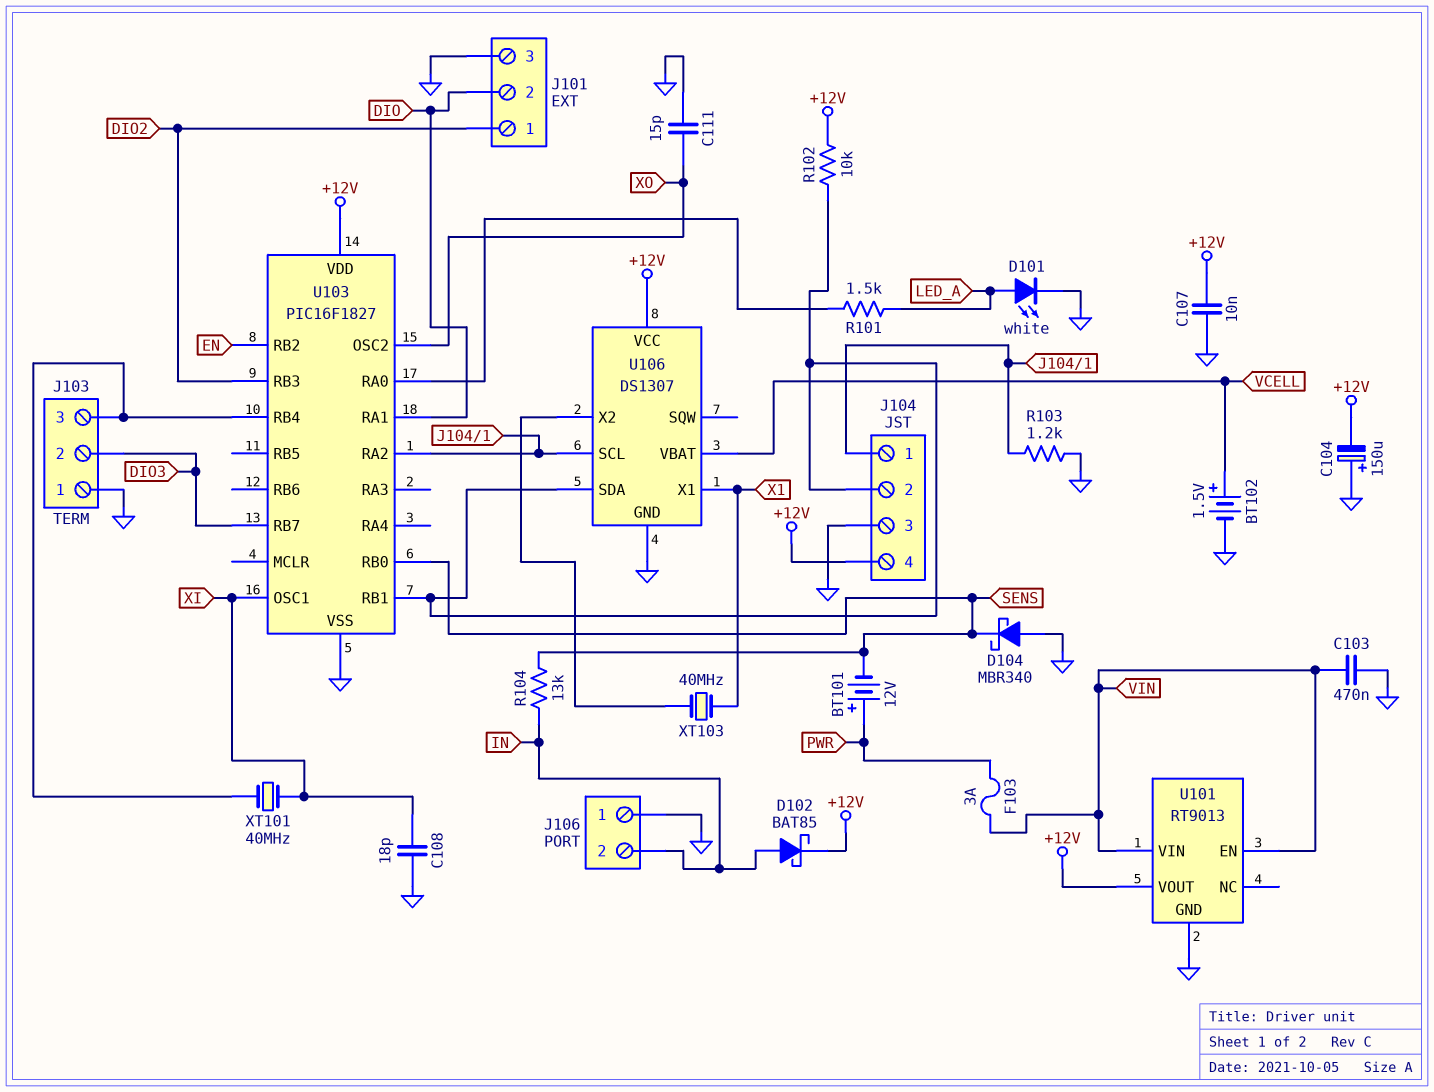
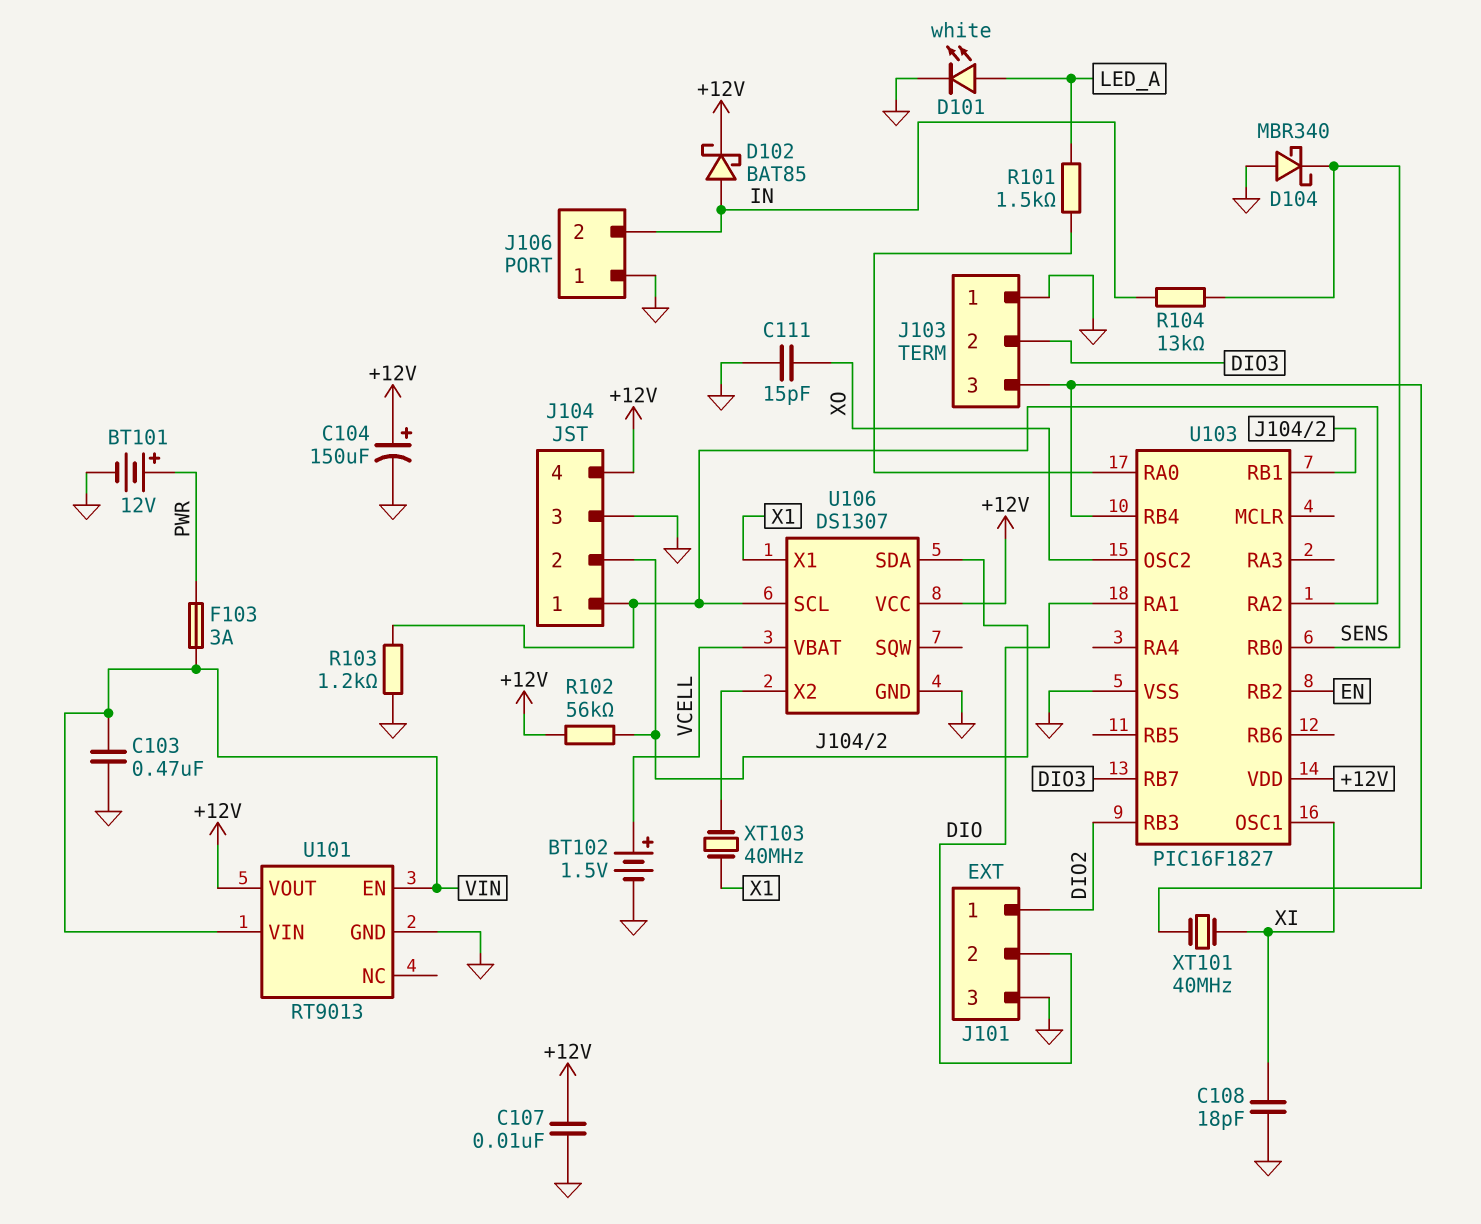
BT101: 12V (plus PWR, minus SENS) -> 12V (plus PWR, minus GND)
C104: 150uF (plus GND, minus +12V) -> 150uF (plus +12V, minus GND)
R102: 10k (+12V, J104/2) -> 56k (+12V, J104/2)

